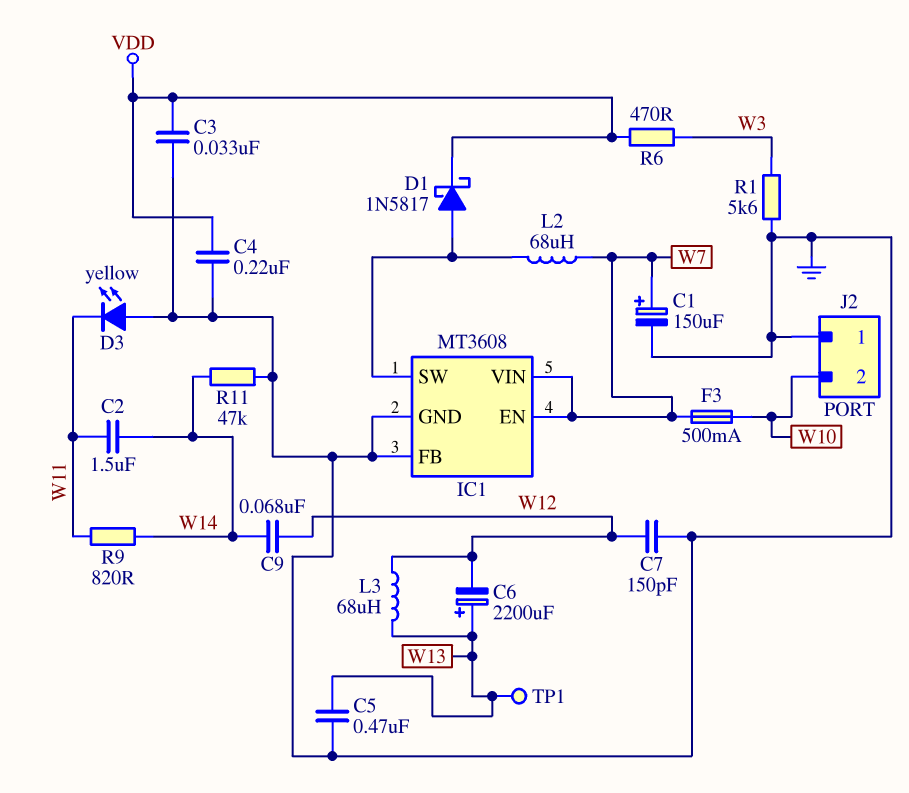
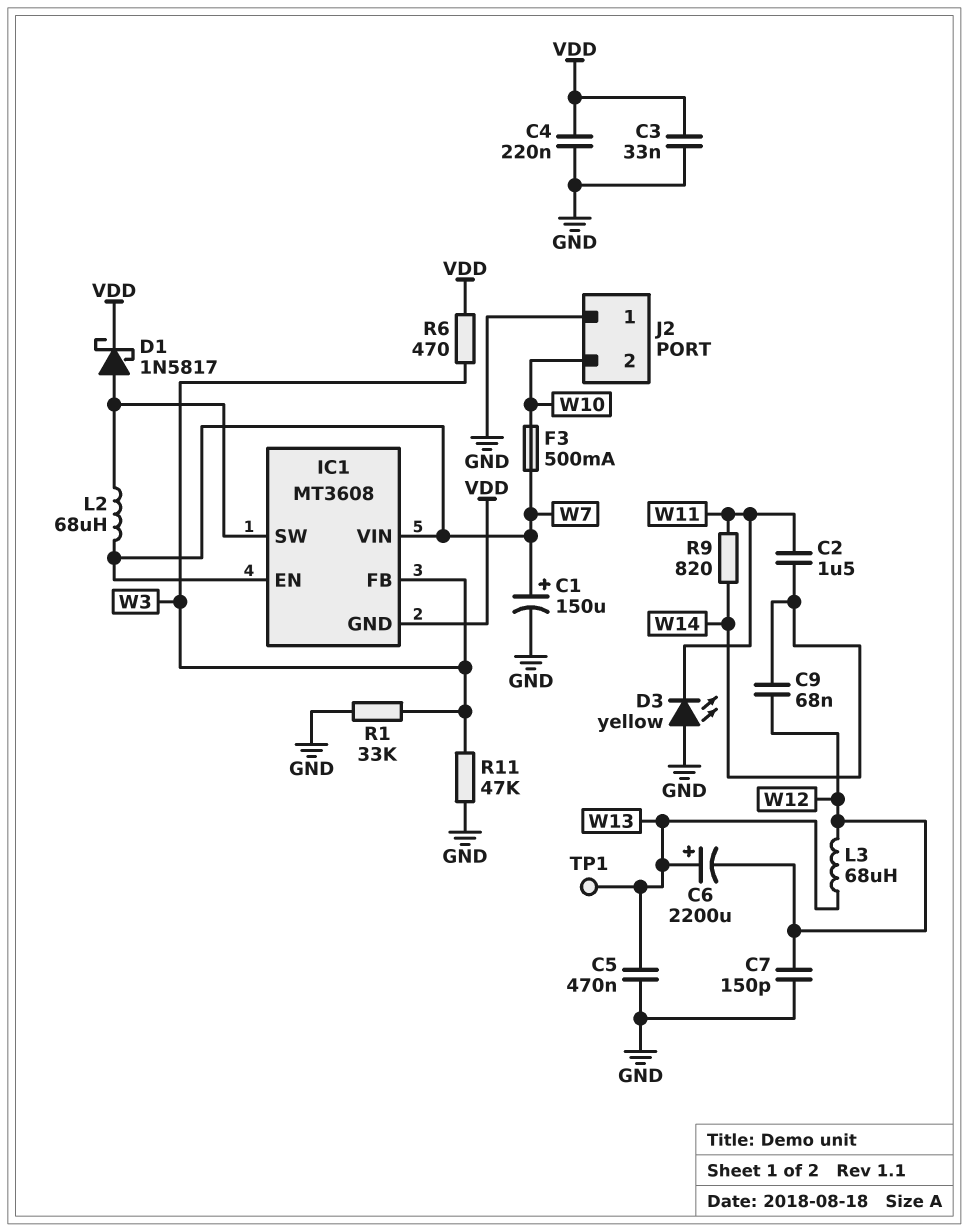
IC1 pin FB: GND -> W3
IC1 pin GND: GND -> VDD
R1: 5.6k (GND, W3) -> 33k (GND, W3)
R11: 47k (GND, W14) -> 47k (GND, W3)

